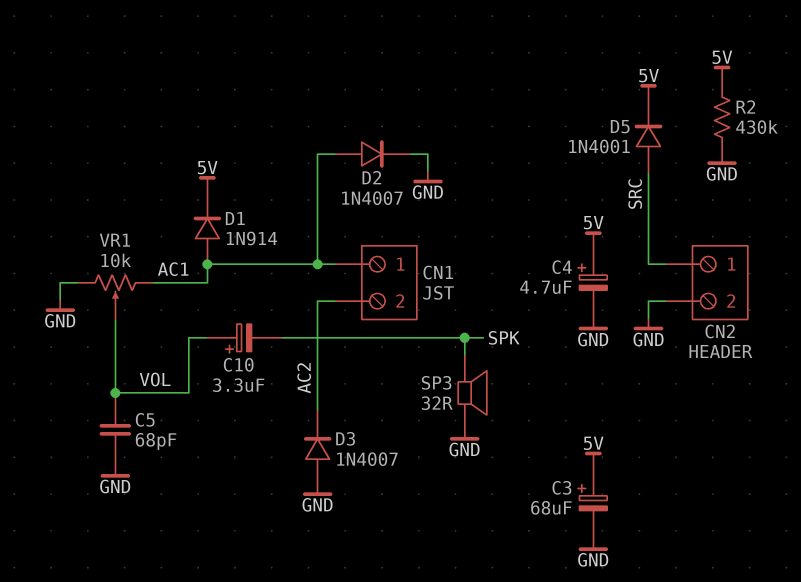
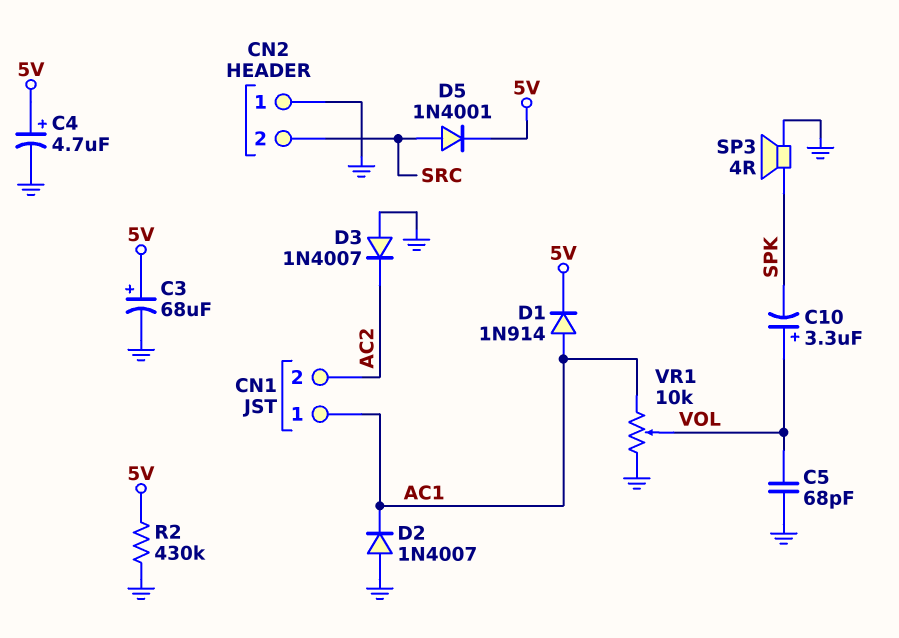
CN2 pin 1: SRC -> GND
CN2 pin 2: GND -> SRC
D2: diode 1N4007 (A AC1, K GND) -> diode 1N4007 (A GND, K AC1)
SP3: speaker 32R (GND, SPK) -> speaker 4R (GND, SPK)

